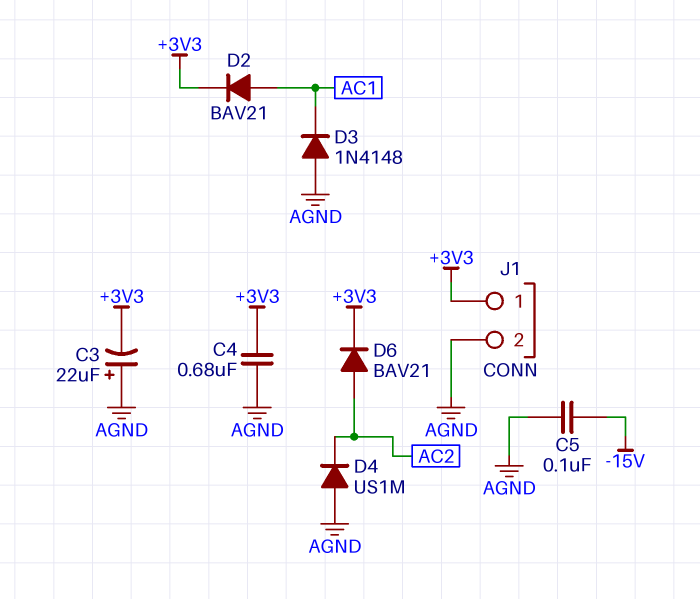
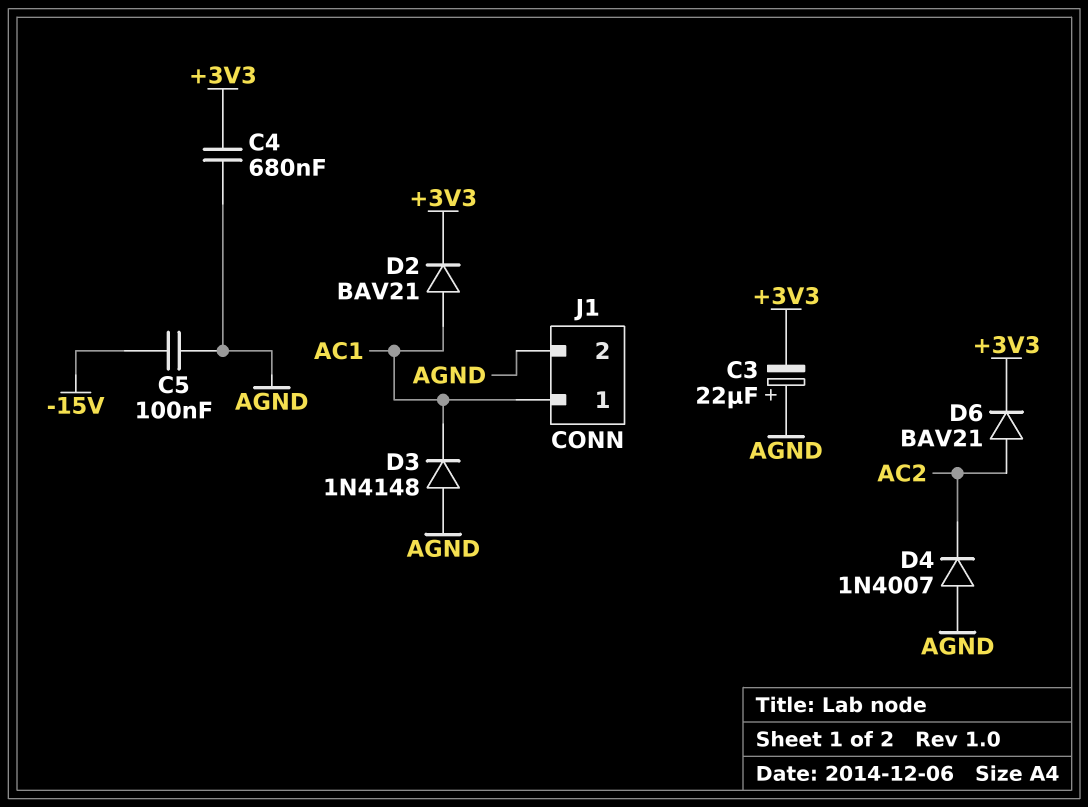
D4: diode US1M (A AGND, K AC2) -> diode 1N4007 (A AGND, K AC2)
J1 pin 1: +3V3 -> AC1

